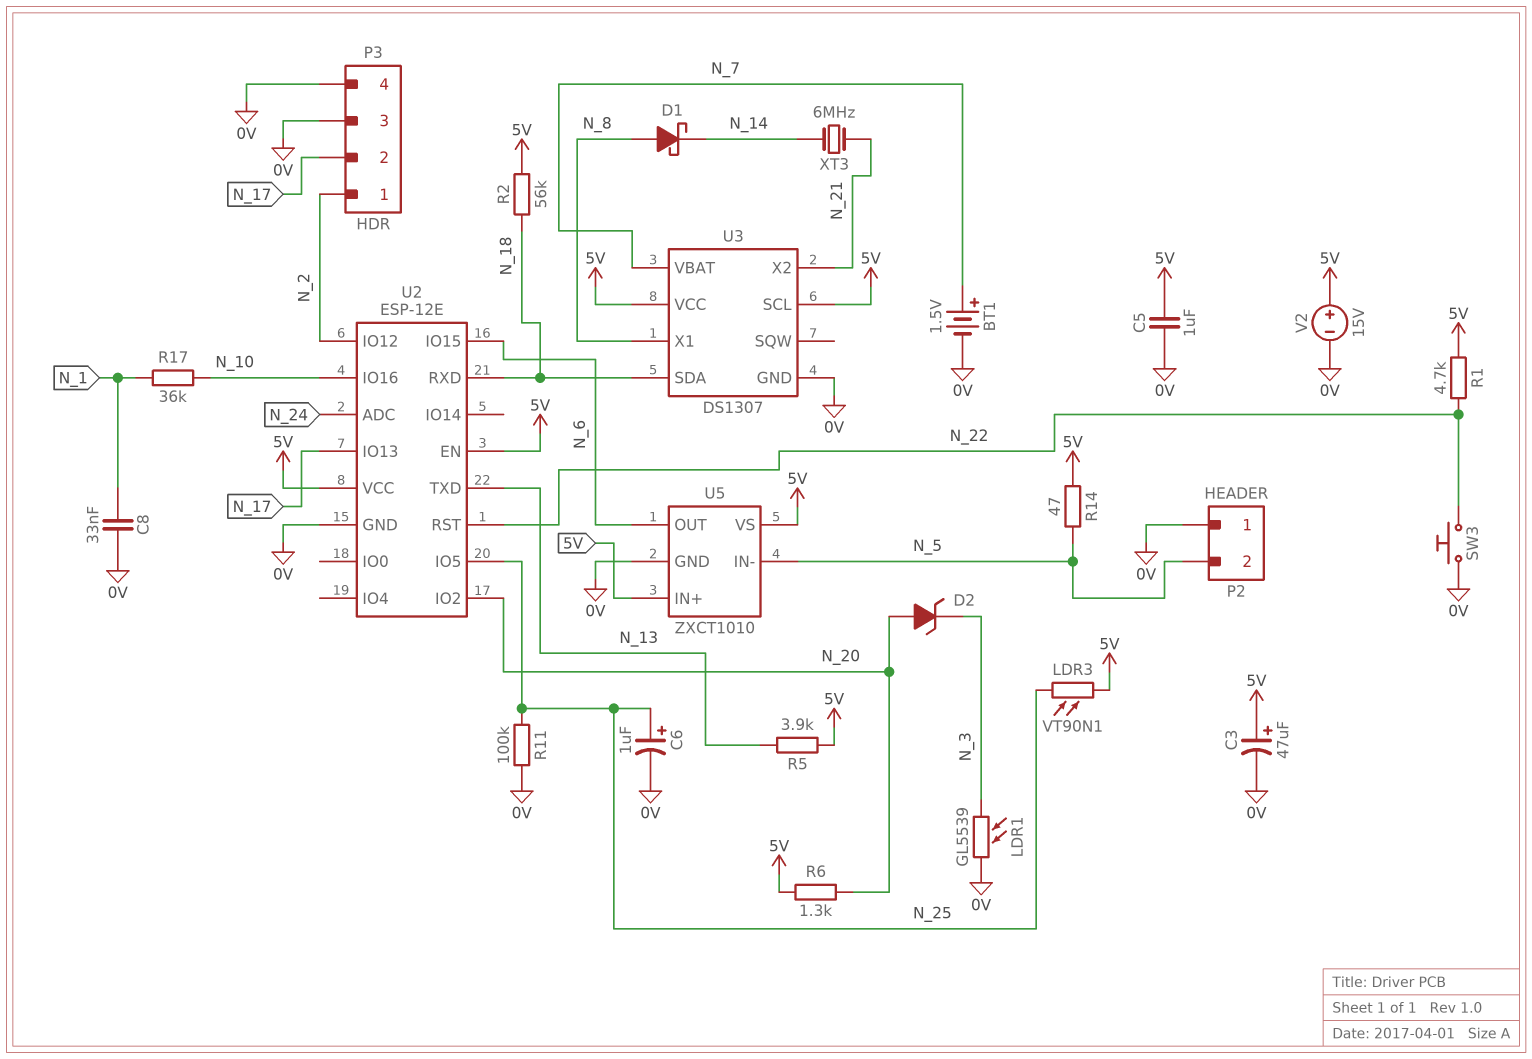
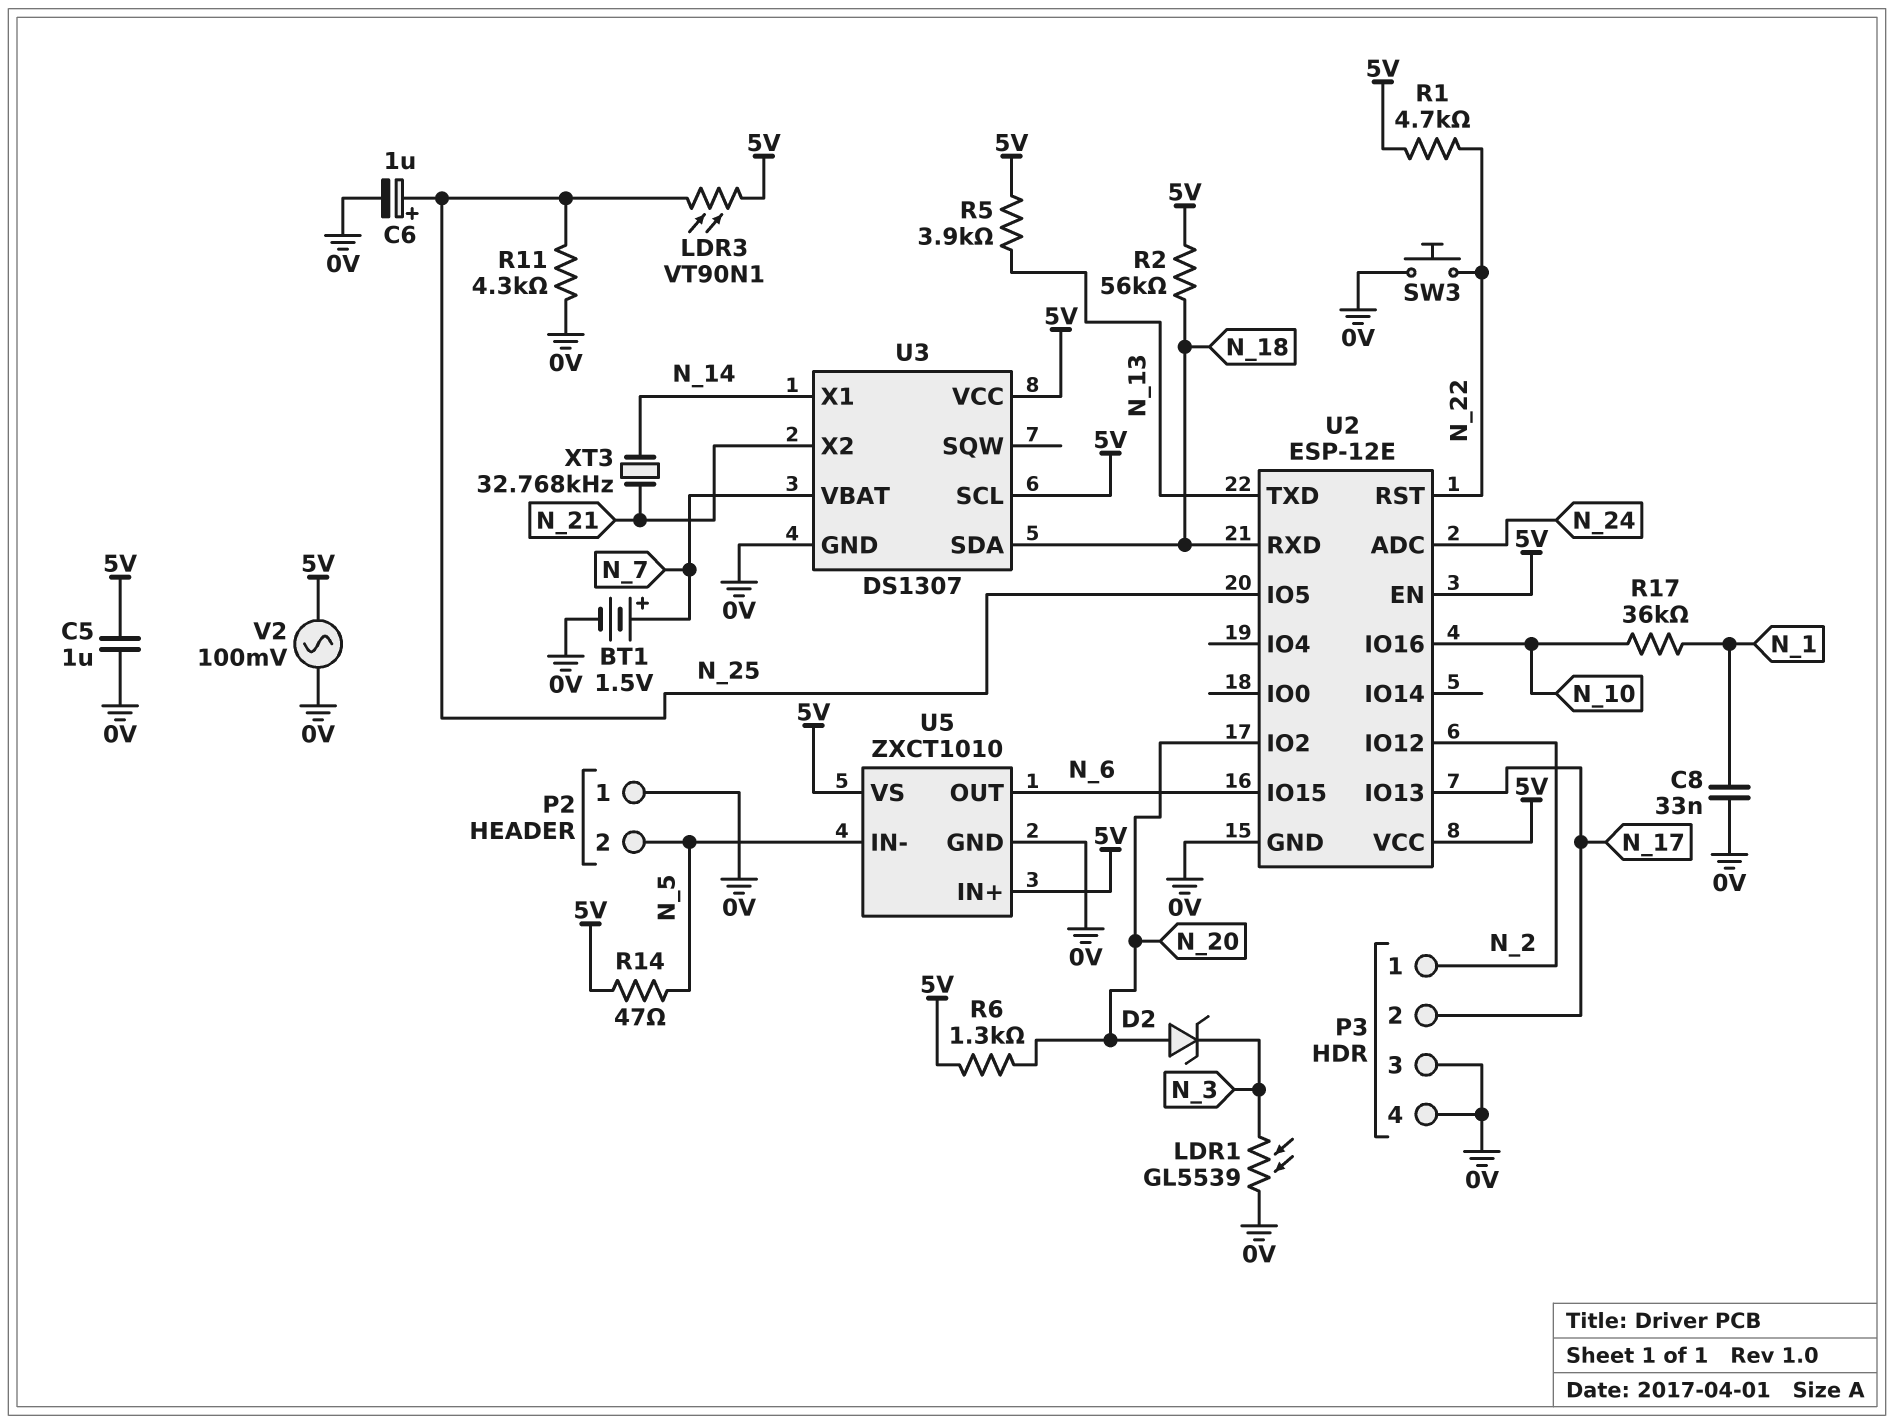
C3: 47uF (plus 5V, minus 0V) -> none
D1: schottky (A N_8, K N_14) -> none
R11: 100k (0V, N_25) -> 4.3k (0V, N_25)
U3 pin X1: N_8 -> N_14
V2: 15V (plus 5V, minus 0V) -> AC 100mV (0V, 5V)
XT3: 6MHz (N_14, N_21) -> 32.768kHz (N_14, N_21)

